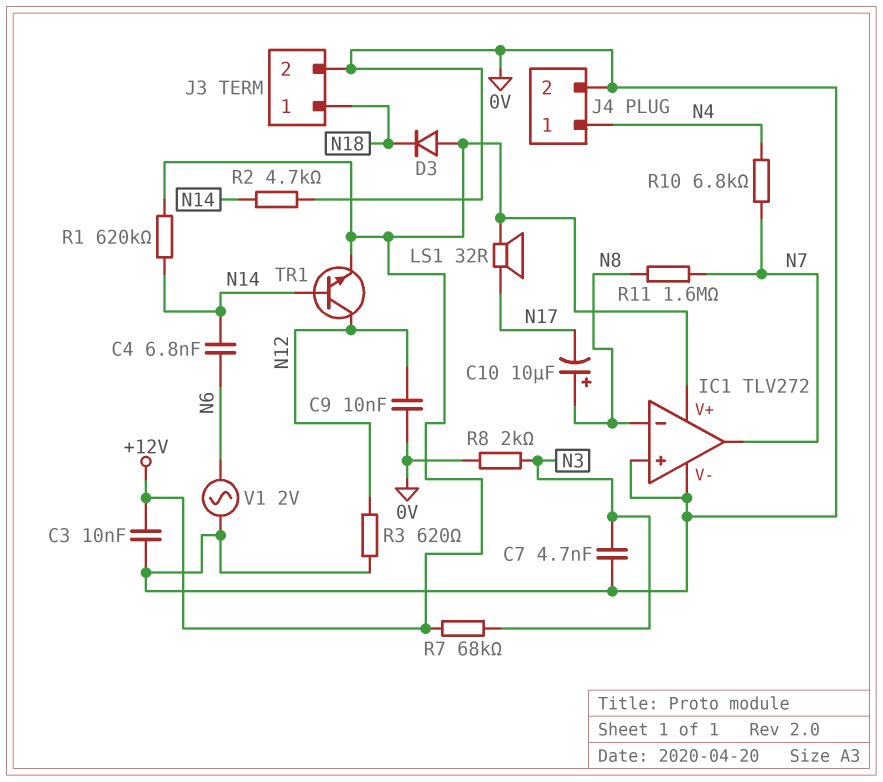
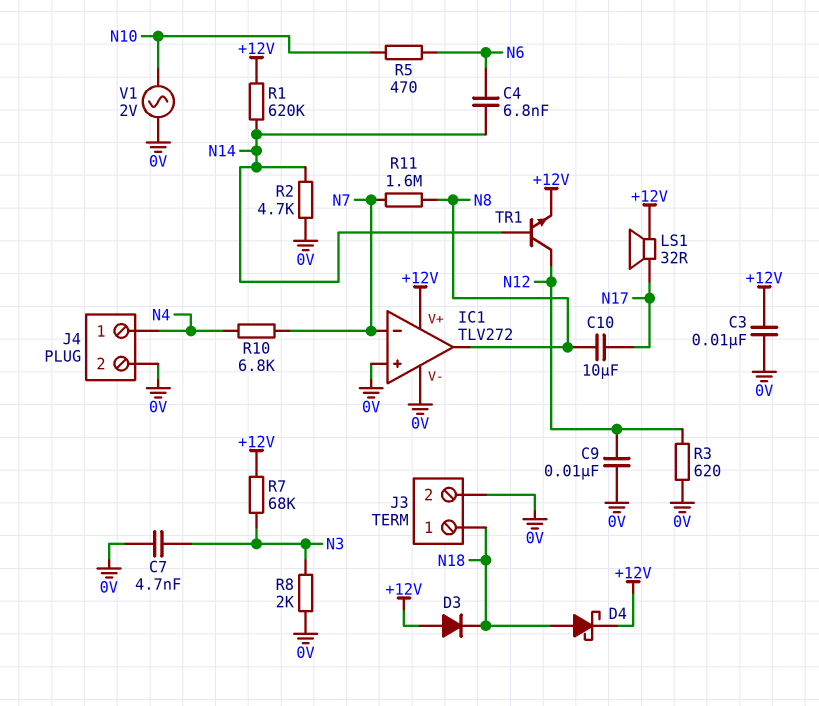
C10: 10uF (plus N8, minus N17) -> 10uF (N8, N17)
D4: none -> schottky (A N18, K +12V)
IC1 pin in-: N8 -> N7
IC1 pin out: N7 -> N8
R5: none -> 470 (N6, N10)
V1: AC 2V (0V, N6) -> AC 2V (0V, N10)

